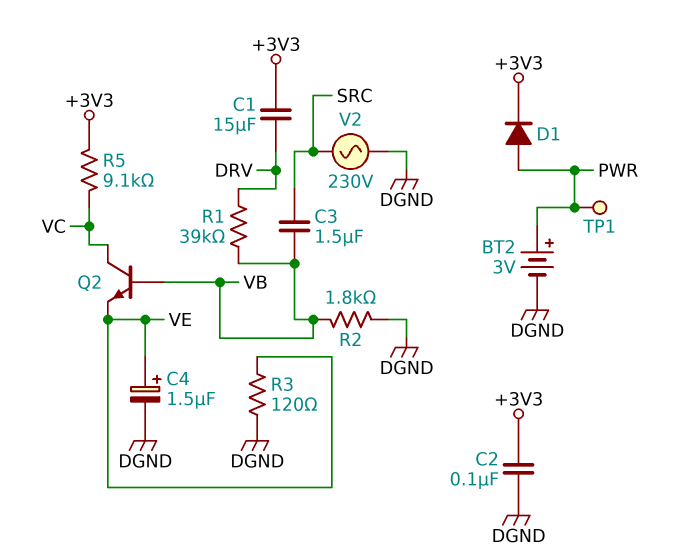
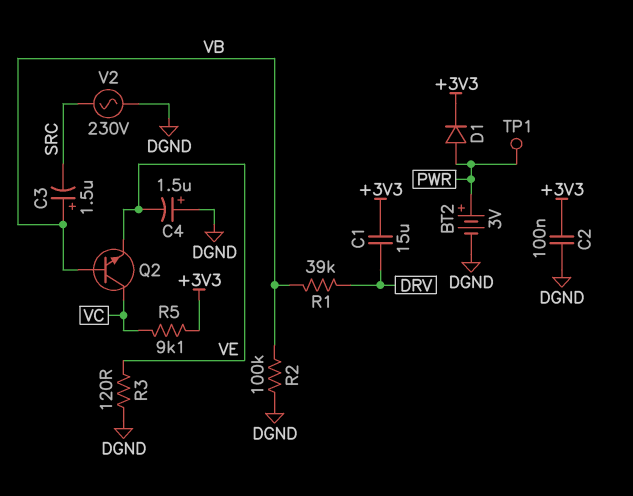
C3: 1.5uF (SRC, VB) -> 1.5uF (plus VB, minus SRC)
C4: 1.5uF (plus VE, minus DGND) -> 1.5uF (plus DGND, minus VE)
R2: 1.8k (DGND, VB) -> 100k (DGND, VB)

